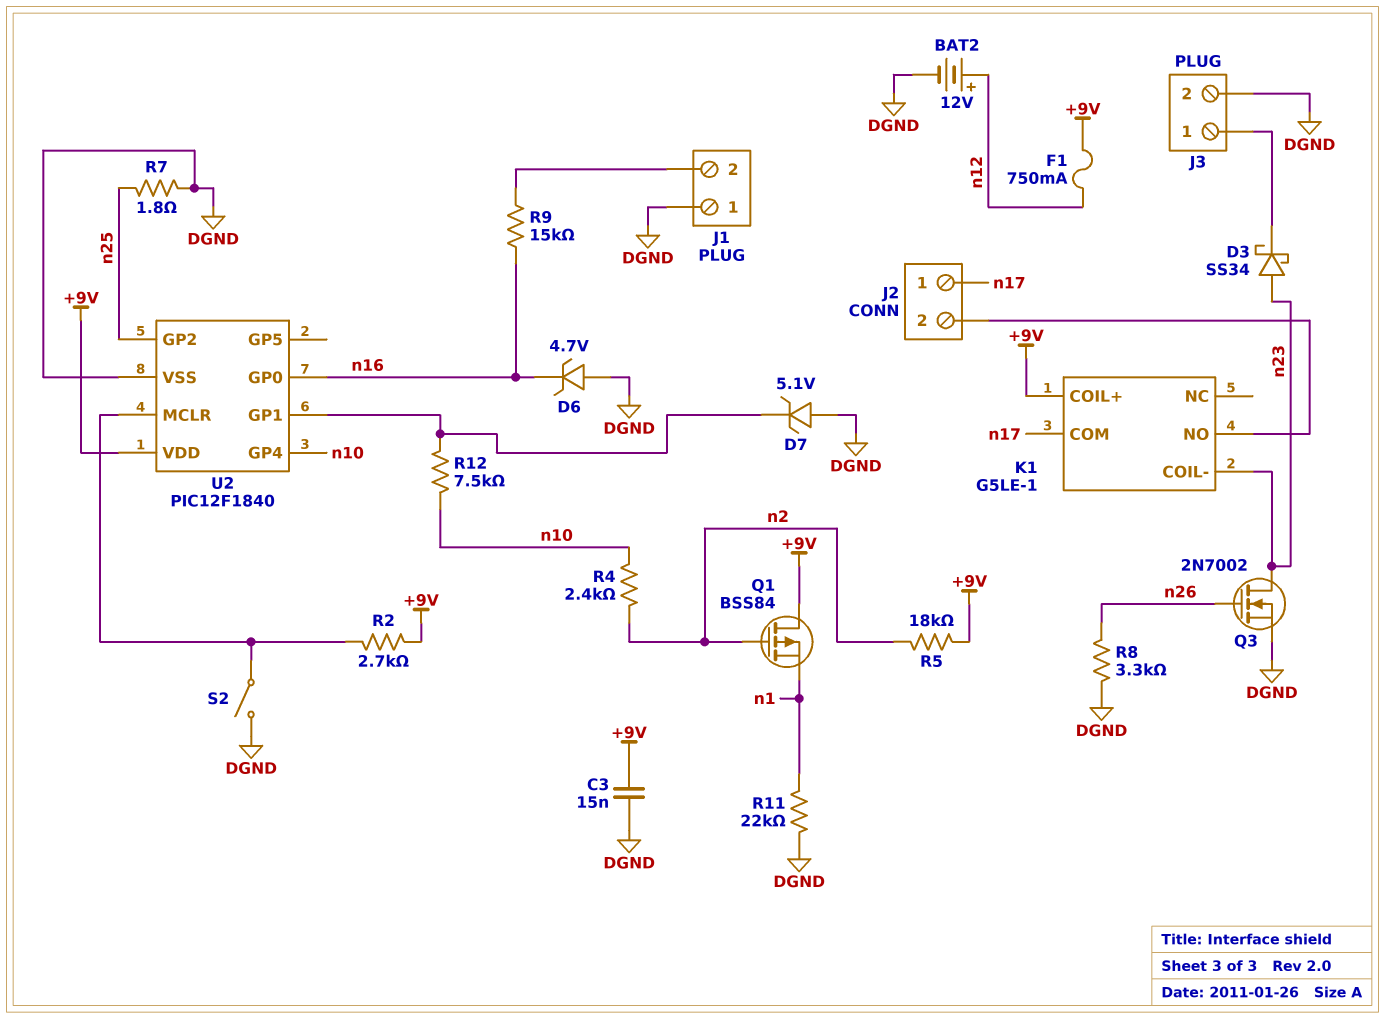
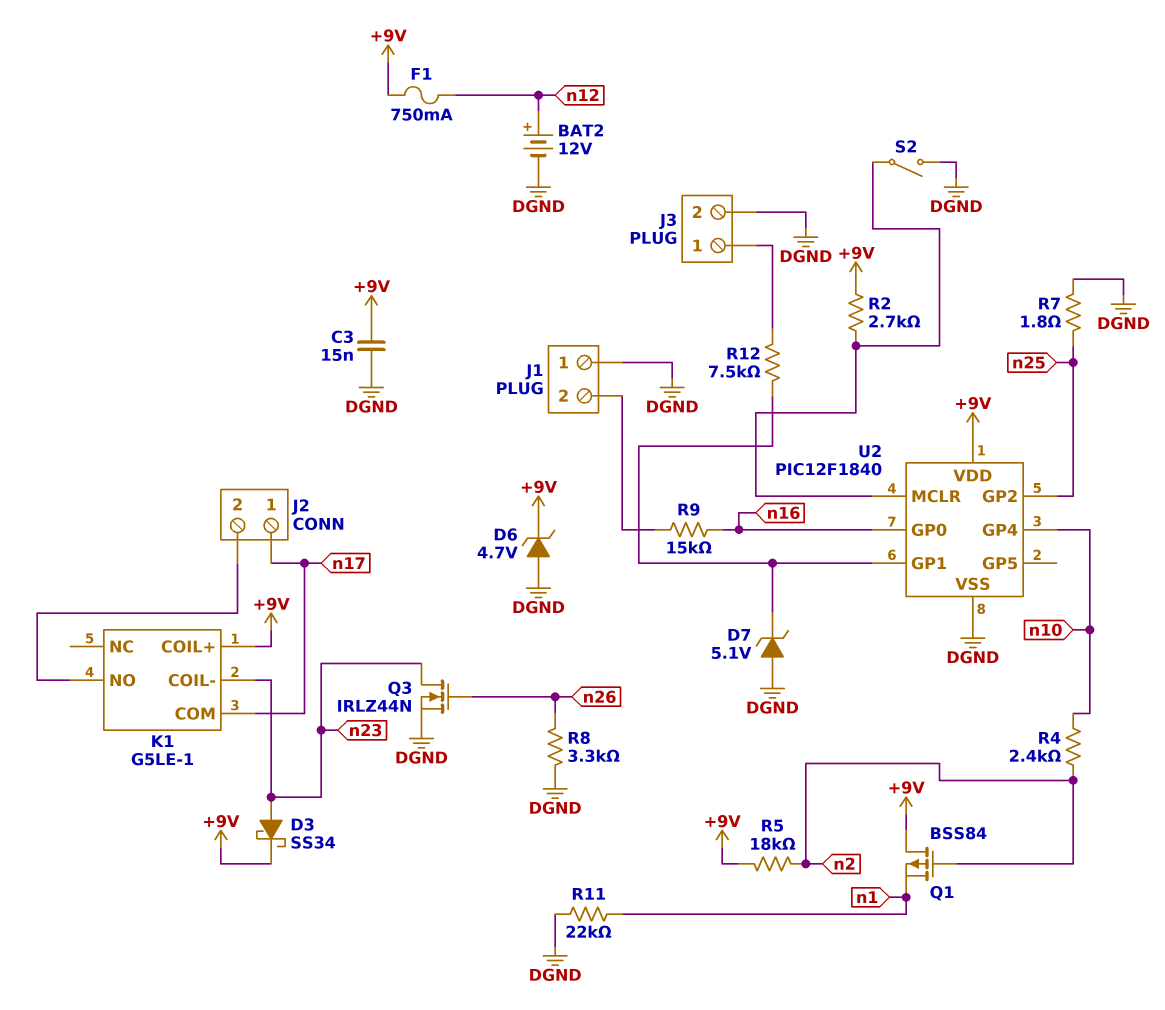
D3: schottky SS34 (A n23, K J3/1) -> schottky SS34 (A n23, K +9V)
D6: zener 4.7V (A DGND, K n16) -> zener 4.7V (A DGND, K +9V)
Q3: NMOS 2N7002 (G n26, D n23, S DGND) -> NMOS IRLZ44N (G n26, D n23, S DGND)
R12: 7.5k (U2/GP1, n10) -> 7.5k (J3/1, U2/GP1)

